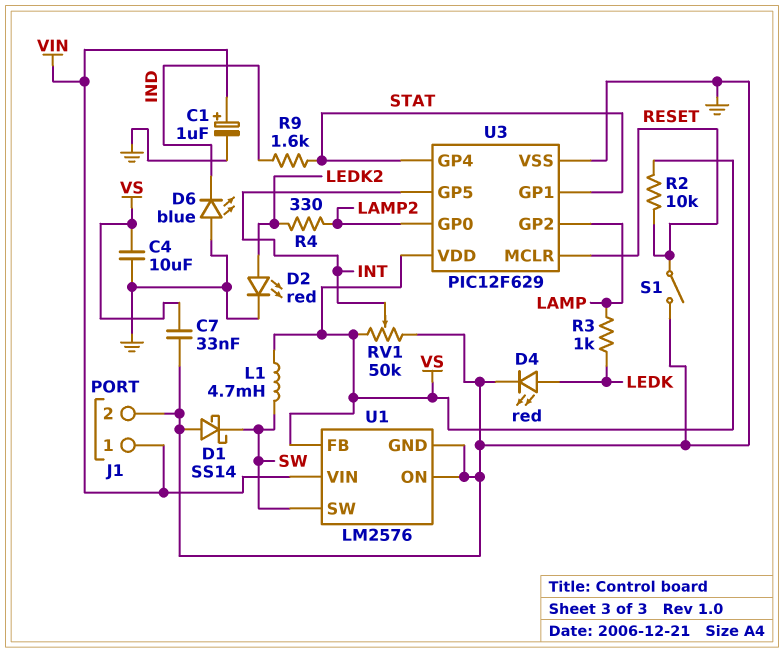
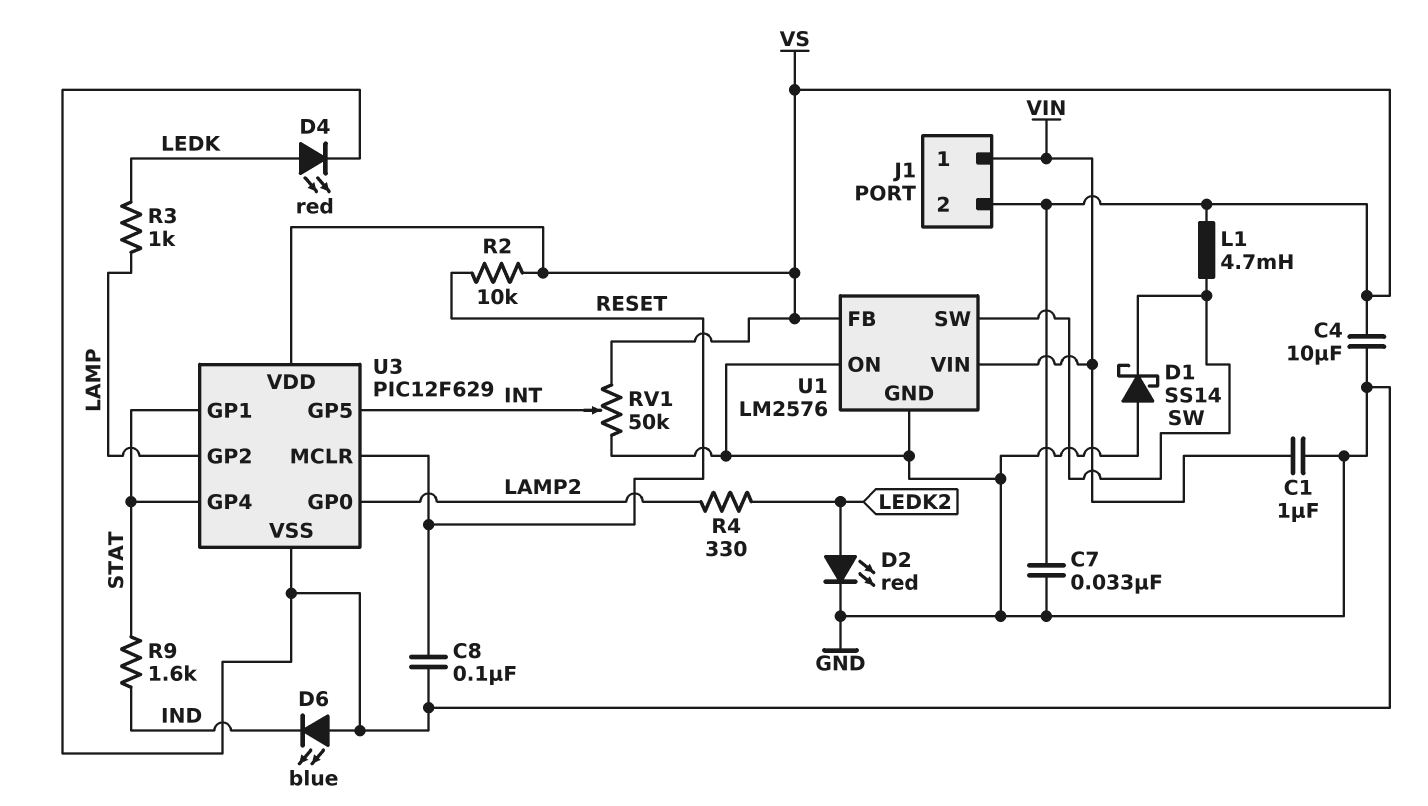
C1: 1uF (plus VIN, minus GND) -> 1uF (GND, VIN)
C8: none -> 100nF (GND, RESET)
J1 pin 2: GND -> VS
S1: switch (GND, RESET) -> none

